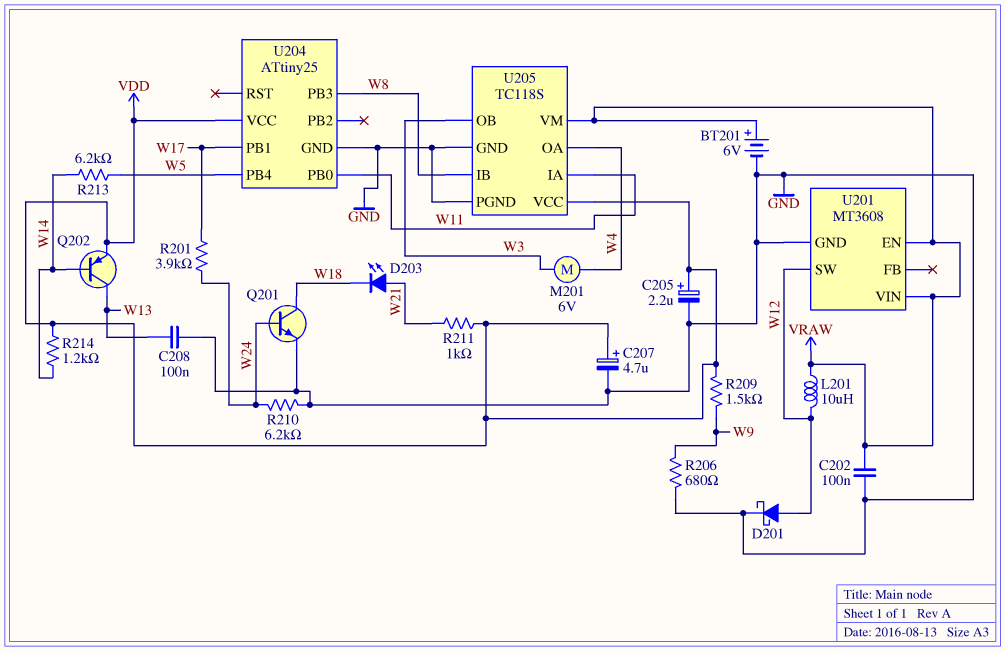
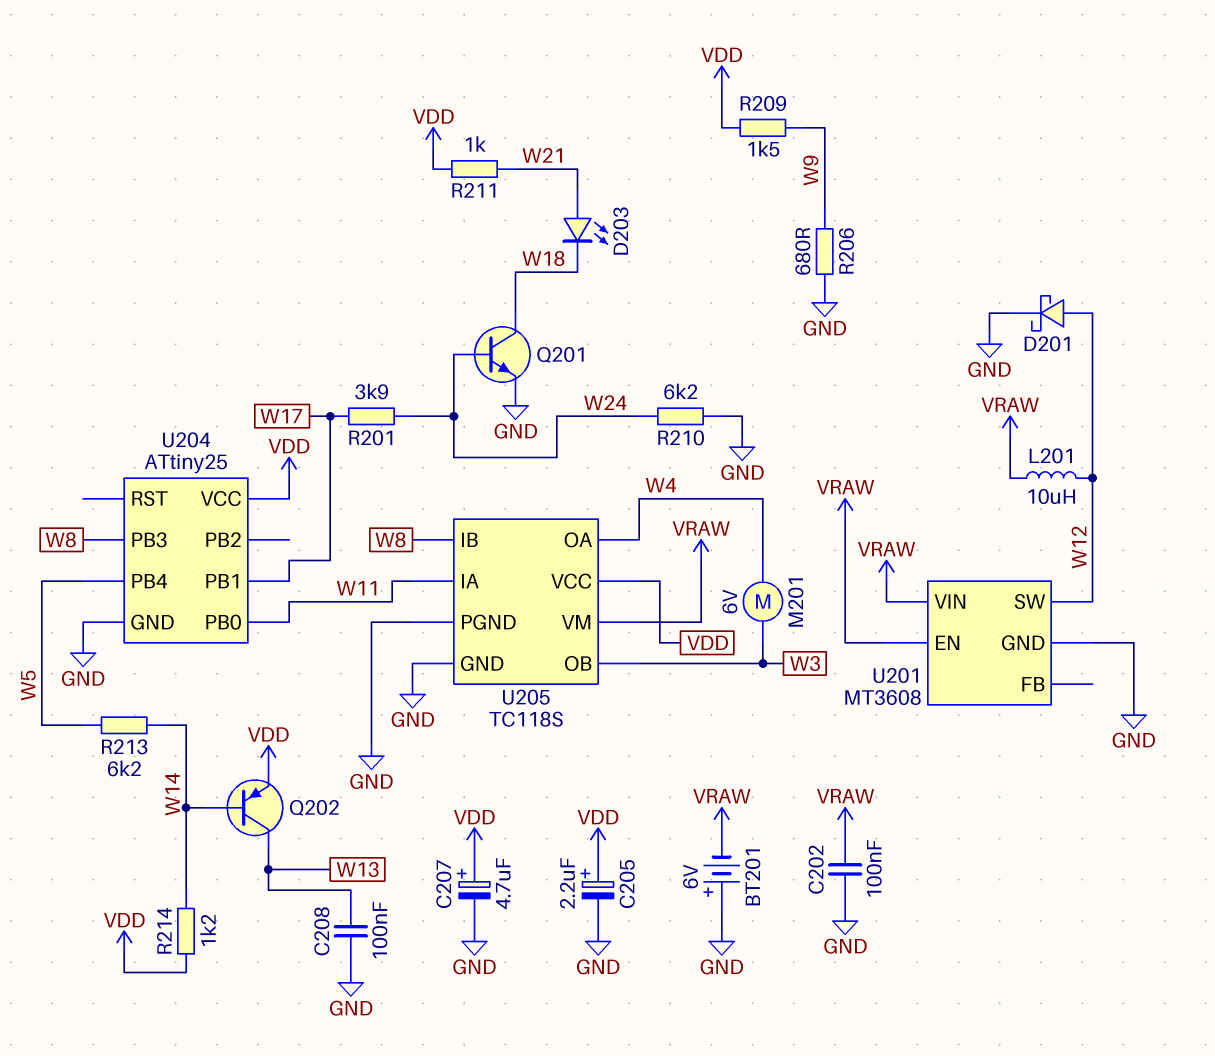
BT201: 6V (plus VRAW, minus GND) -> 6V (plus GND, minus VRAW)

